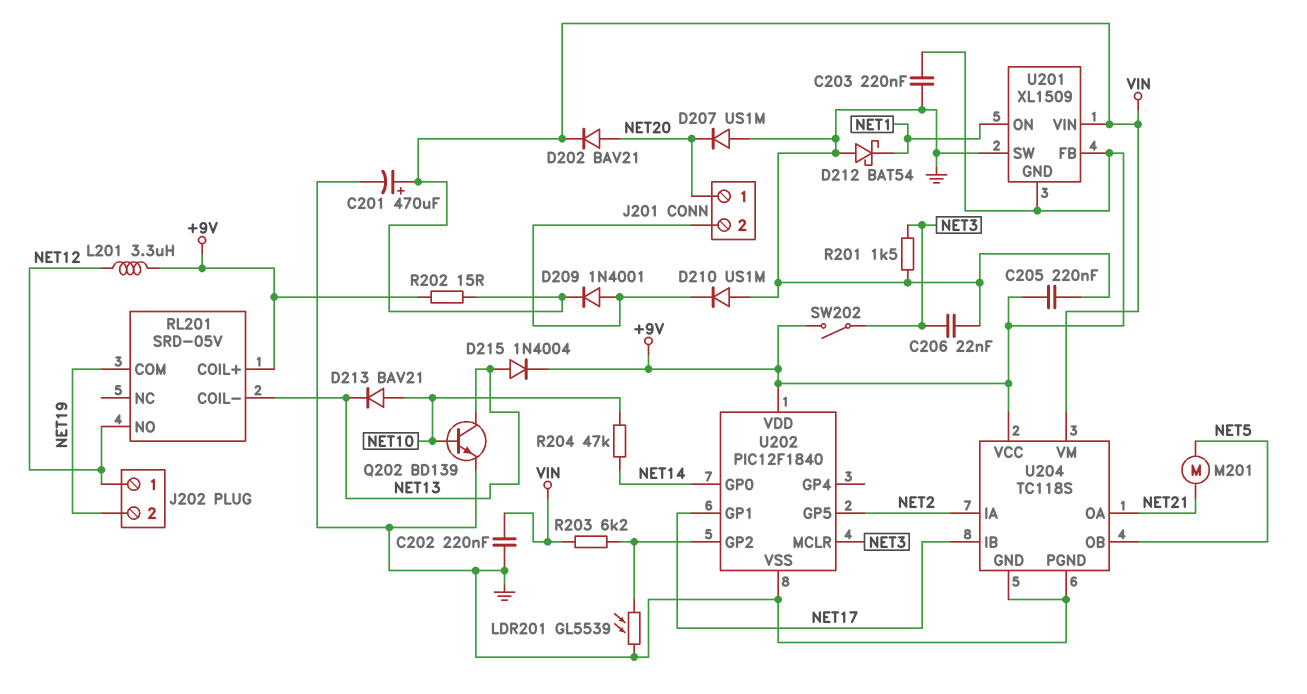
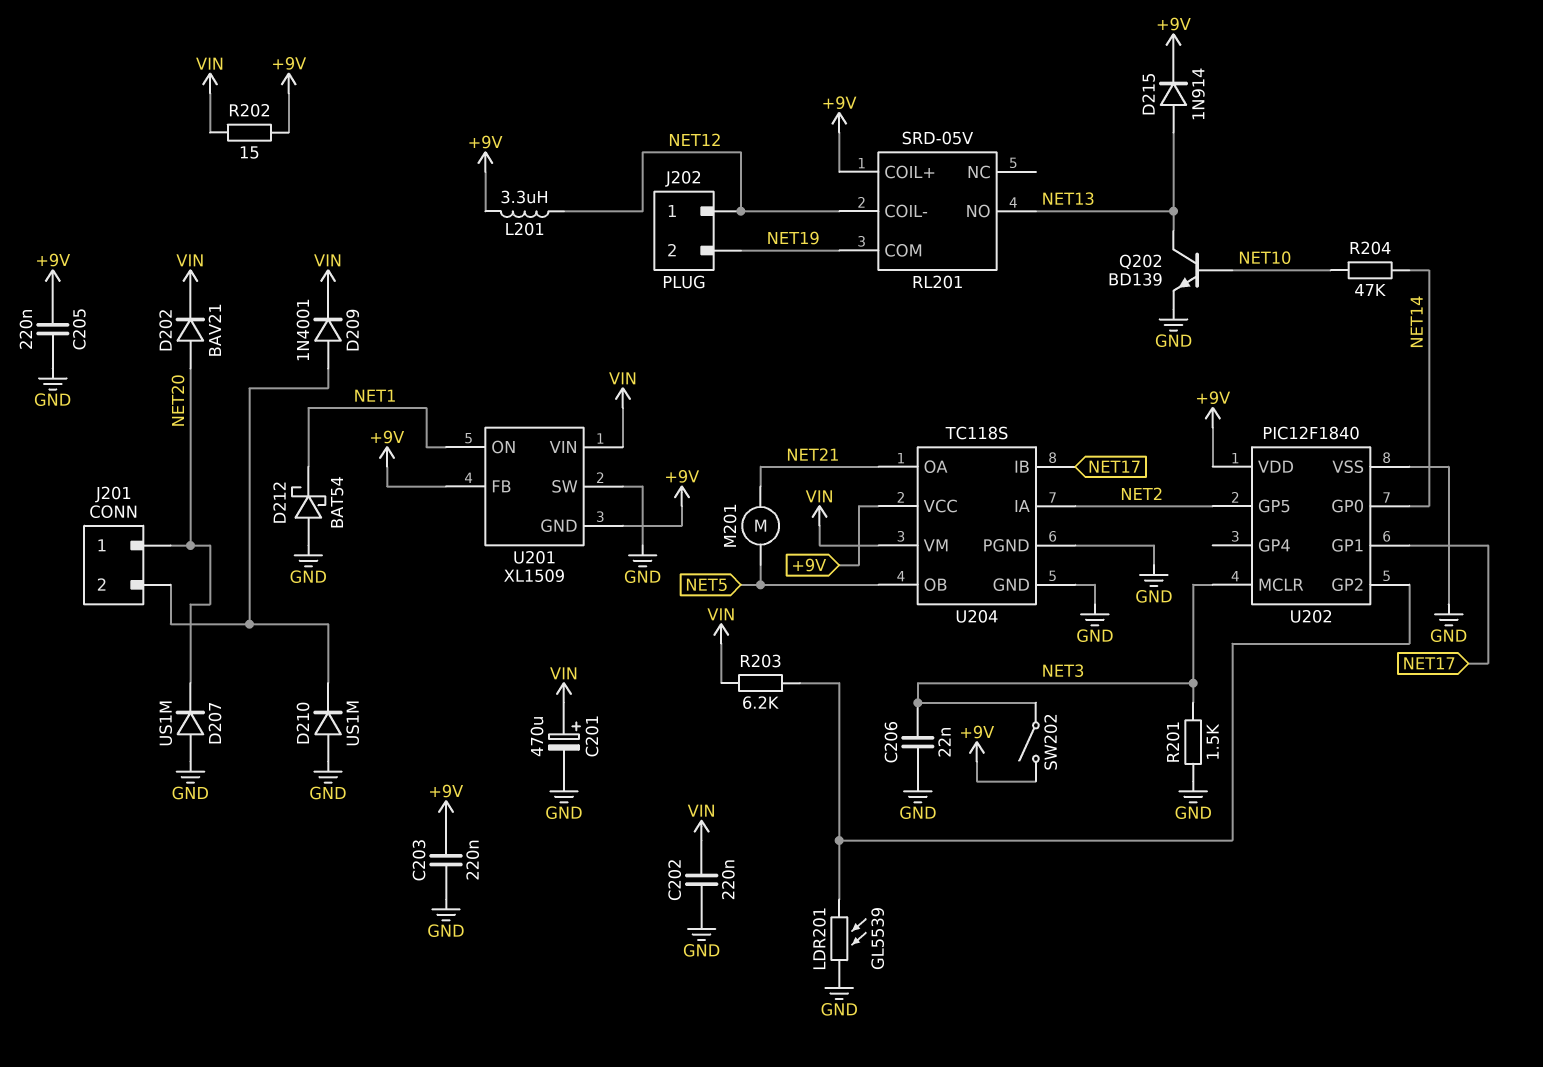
D213: diode BAV21 (A NET10, K NET13) -> none
D215: diode 1N4004 (A NET13, K +9V) -> diode 1N914 (A NET13, K +9V)
RL201 pin COIL-: NET13 -> NET12
RL201 pin NO: NET12 -> NET13

